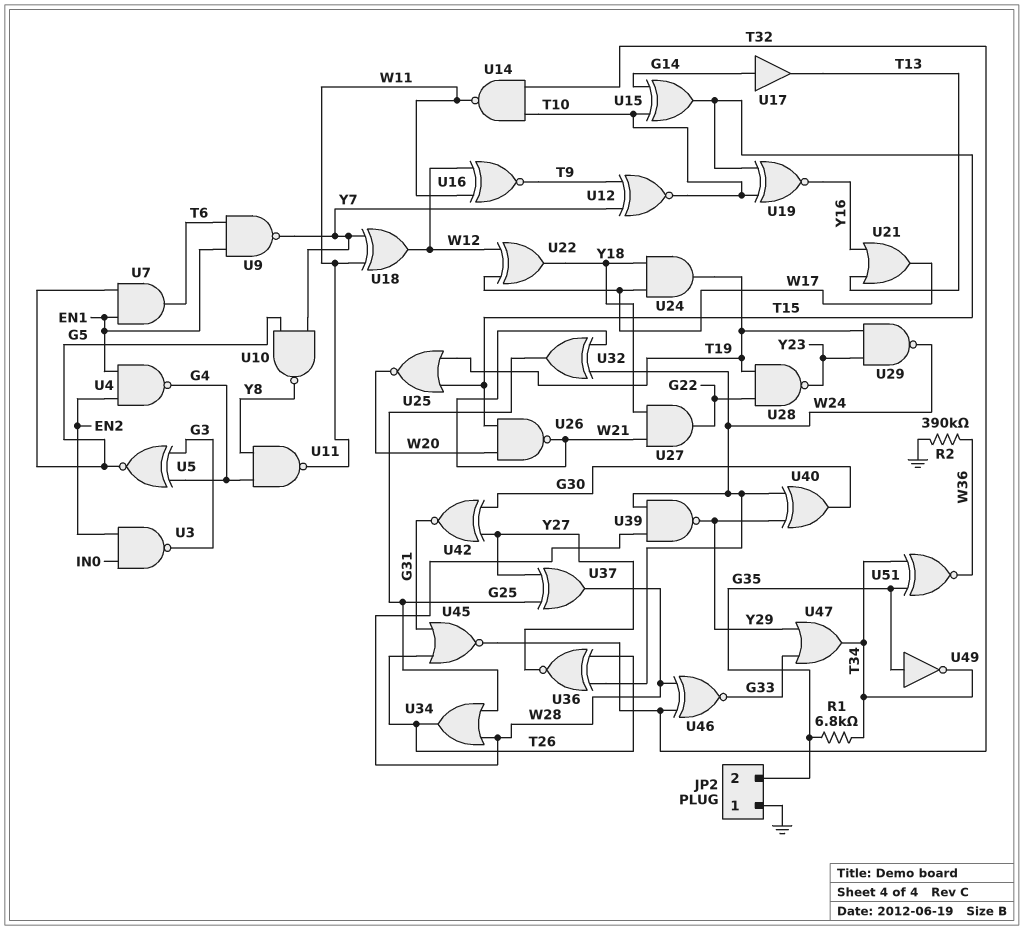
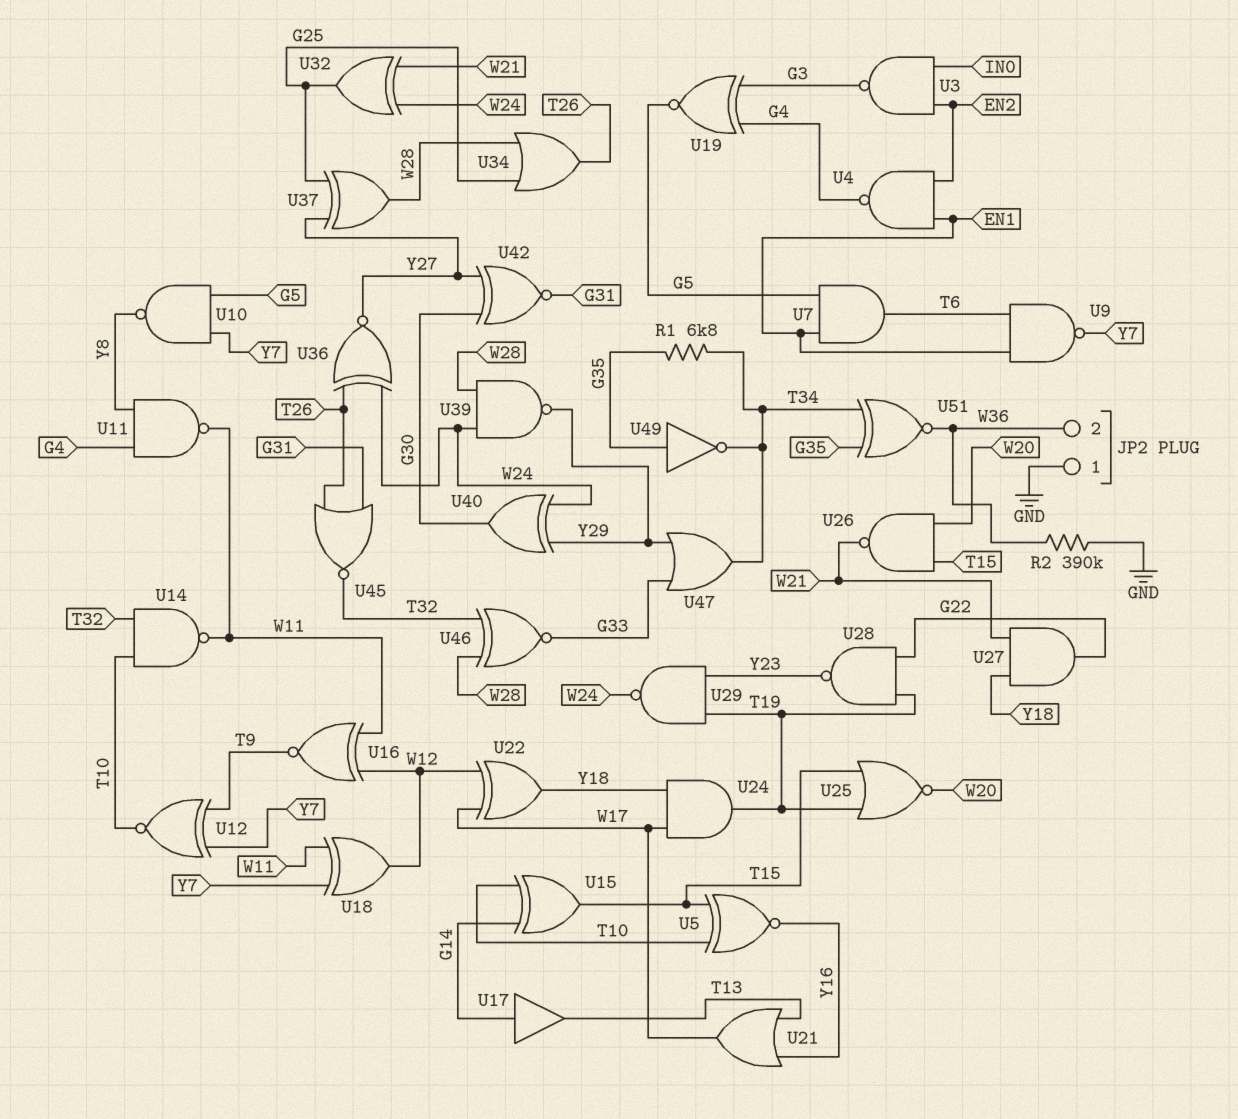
JP2 pin 2: G35 -> W36
U5: XNOR (in G3, in G4, out G5) -> XNOR (in T10, in T15, out Y16)
U19: XNOR (in T10, in T15, out Y16) -> XNOR (in G3, in G4, out G5)

